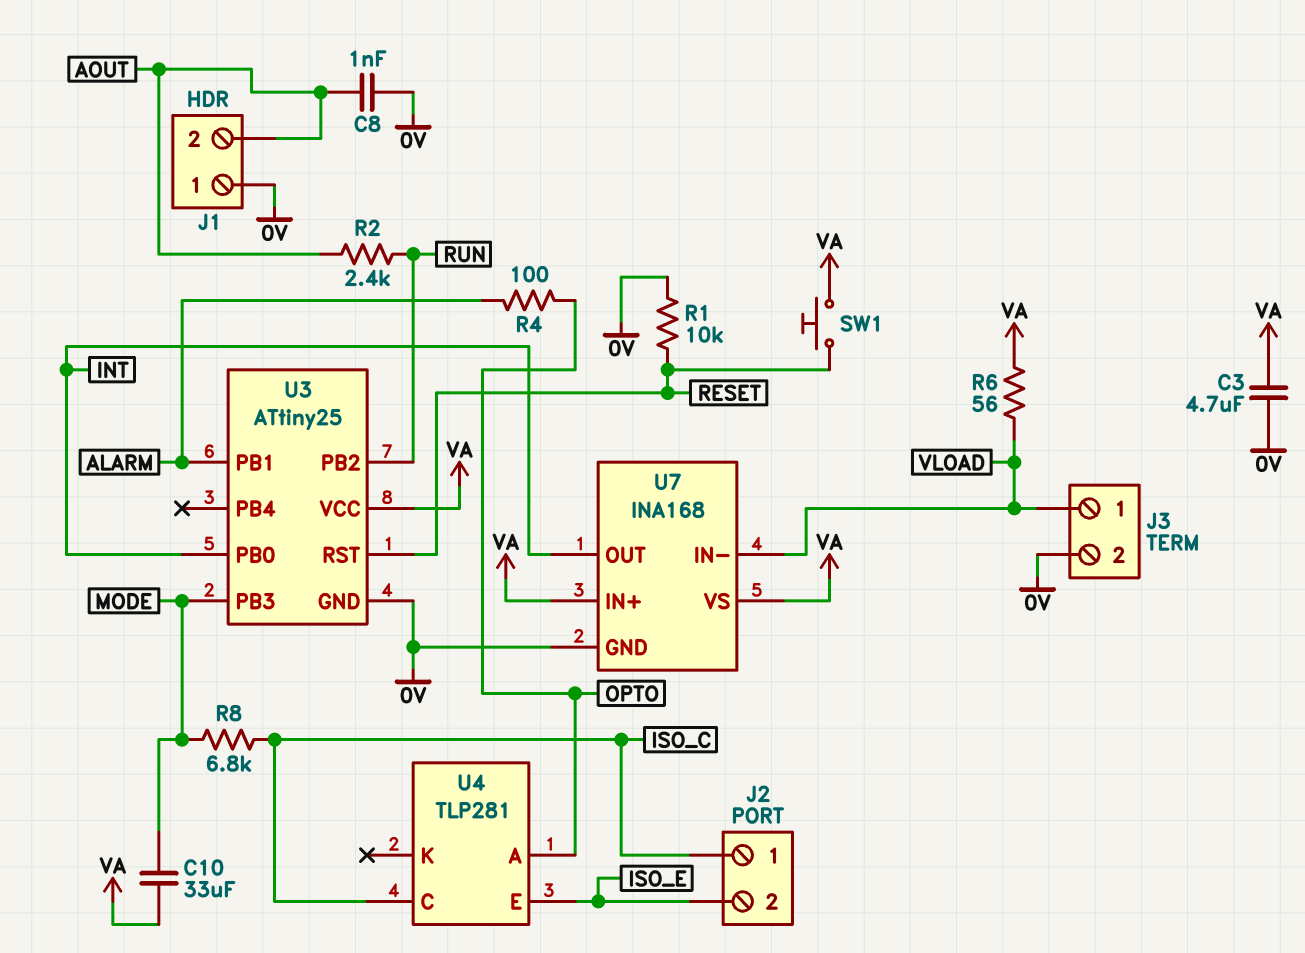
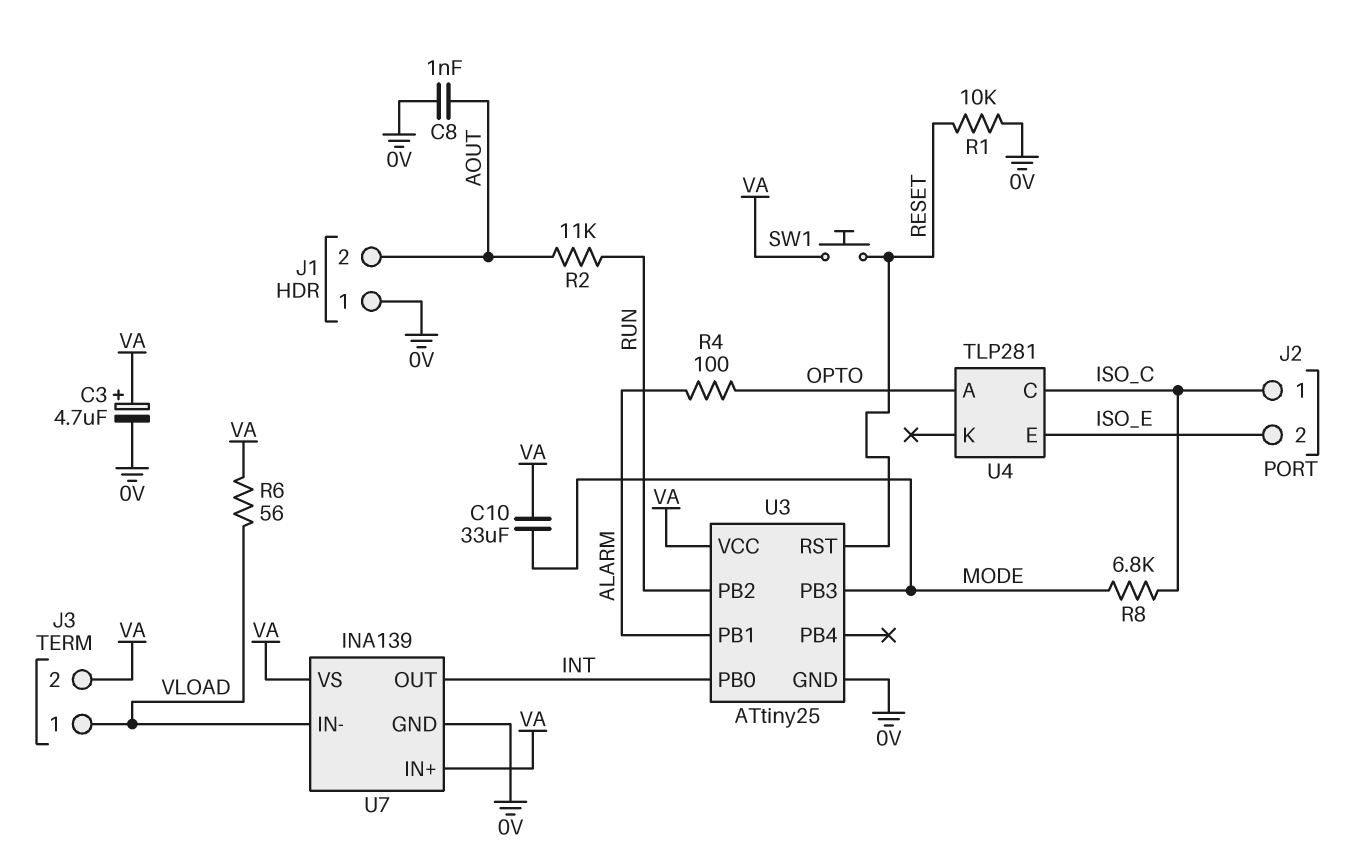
C3: 4.7uF (0V, VA) -> 4.7uF (plus VA, minus 0V)
J3 pin 2: 0V -> VA
R2: 2.4k (AOUT, RUN) -> 11k (AOUT, RUN)
U7: INA168 -> INA139

